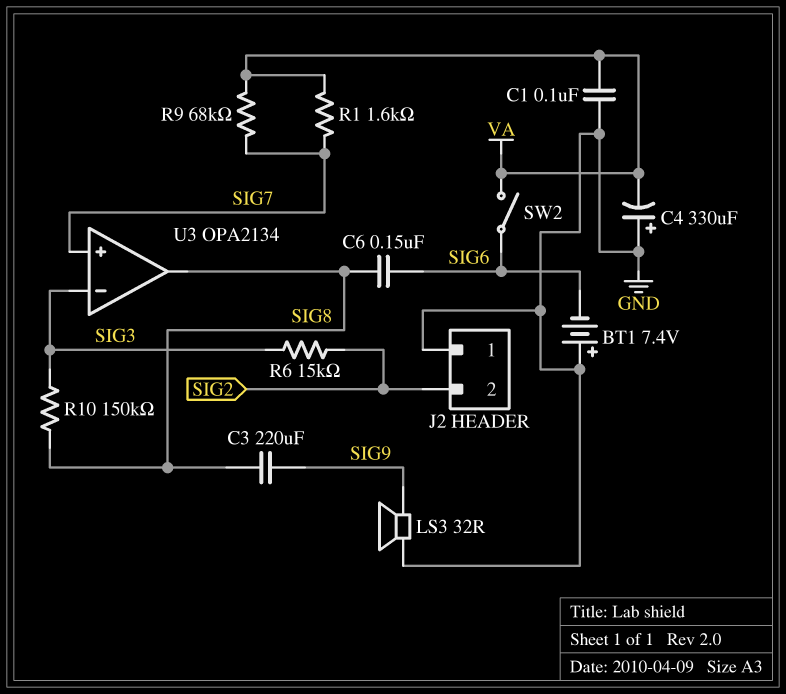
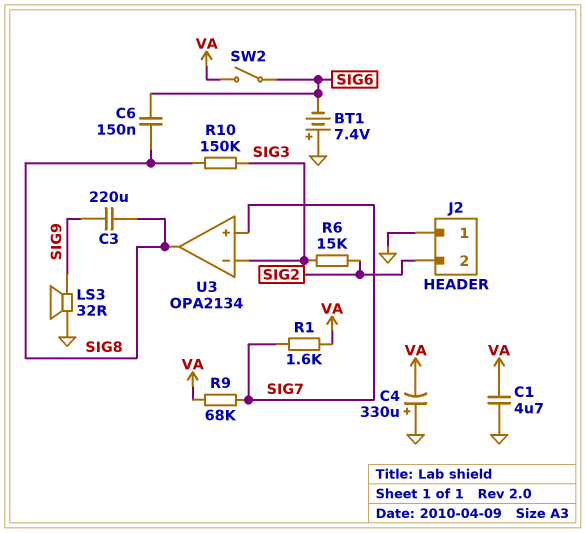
C1: 100nF (GND, VA) -> 4.7uF (GND, VA)

